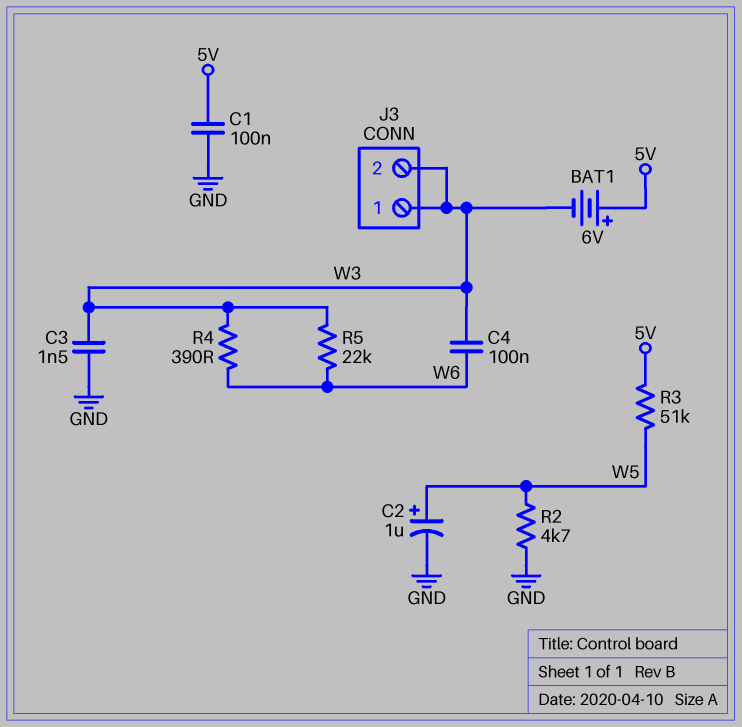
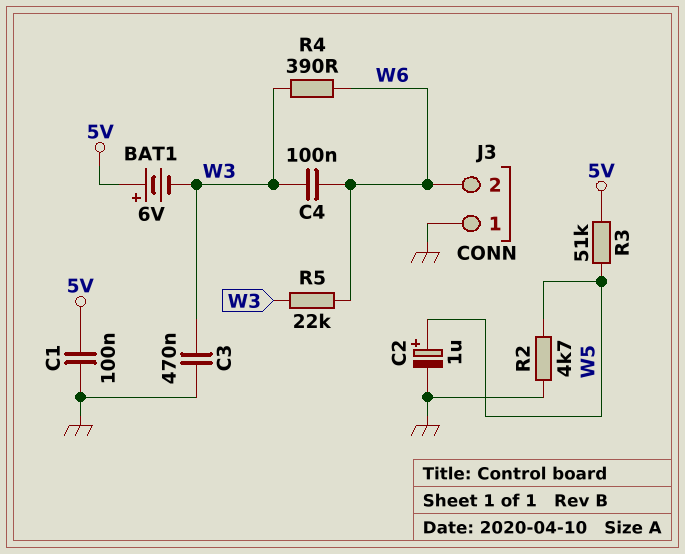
C3: 1.5nF (GND, W3) -> 470nF (GND, W3)
J3 pin 1: W3 -> GND
J3 pin 2: W3 -> W6

